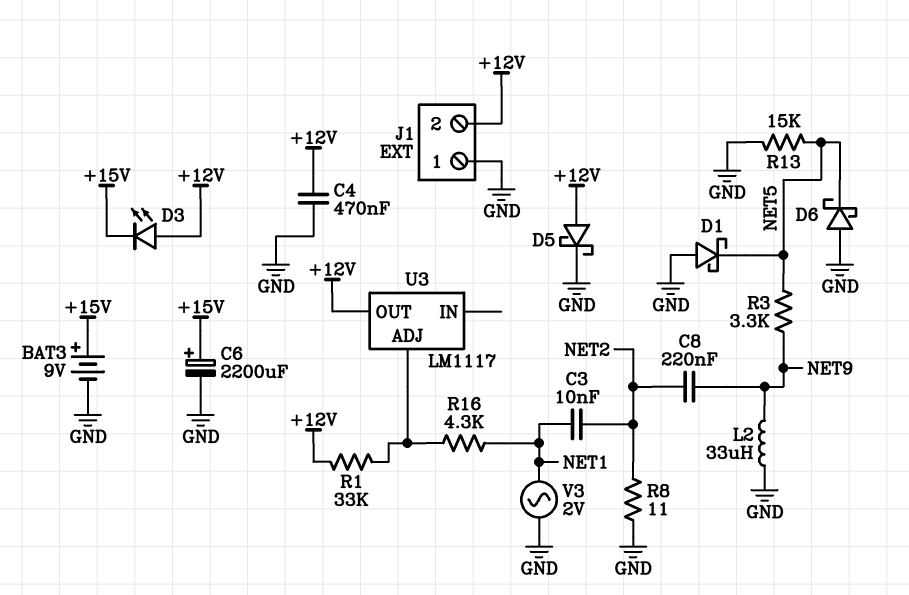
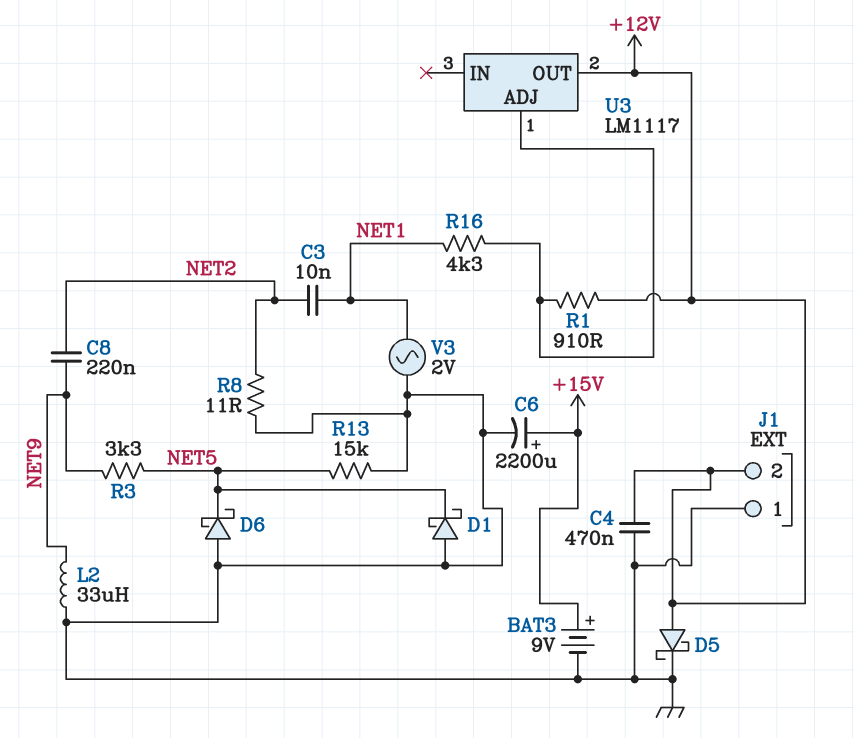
D3: LED (A +12V, K +15V) -> none
R1: 33k (+12V, U3/ADJ) -> 910 (+12V, U3/ADJ)

